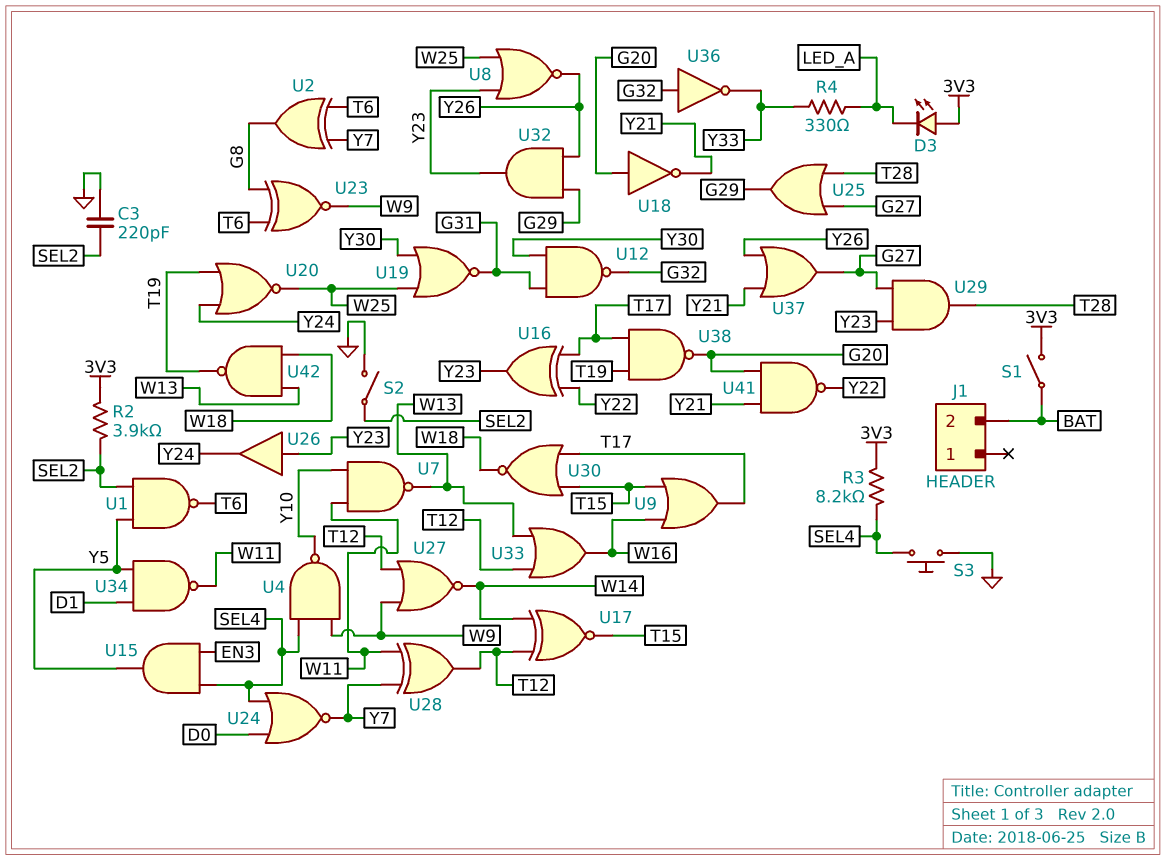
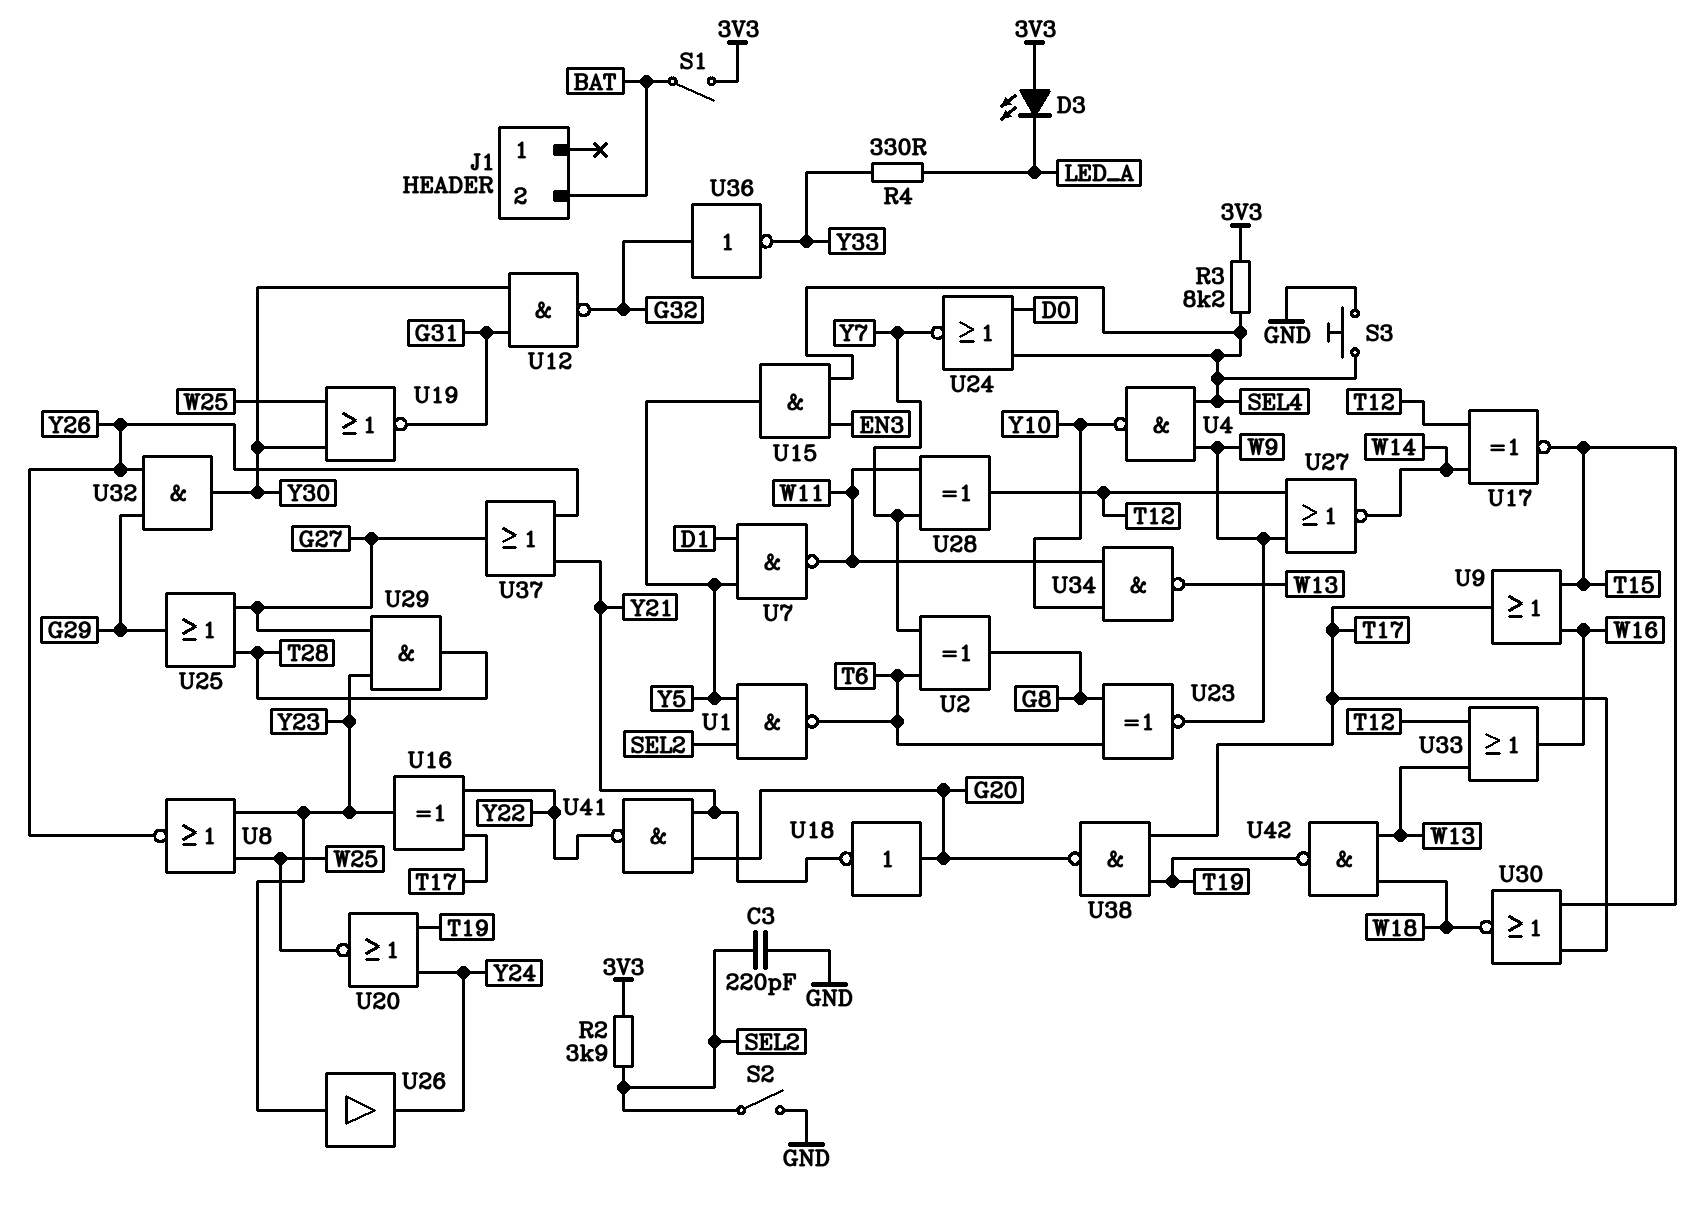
U7: NAND (in W11, in Y10, out W13) -> NAND (in D1, in Y5, out W11)
U32: AND (in G29, in Y26, out Y23) -> AND (in G29, in Y26, out Y30)
U34: NAND (in D1, in Y5, out W11) -> NAND (in W11, in Y10, out W13)

